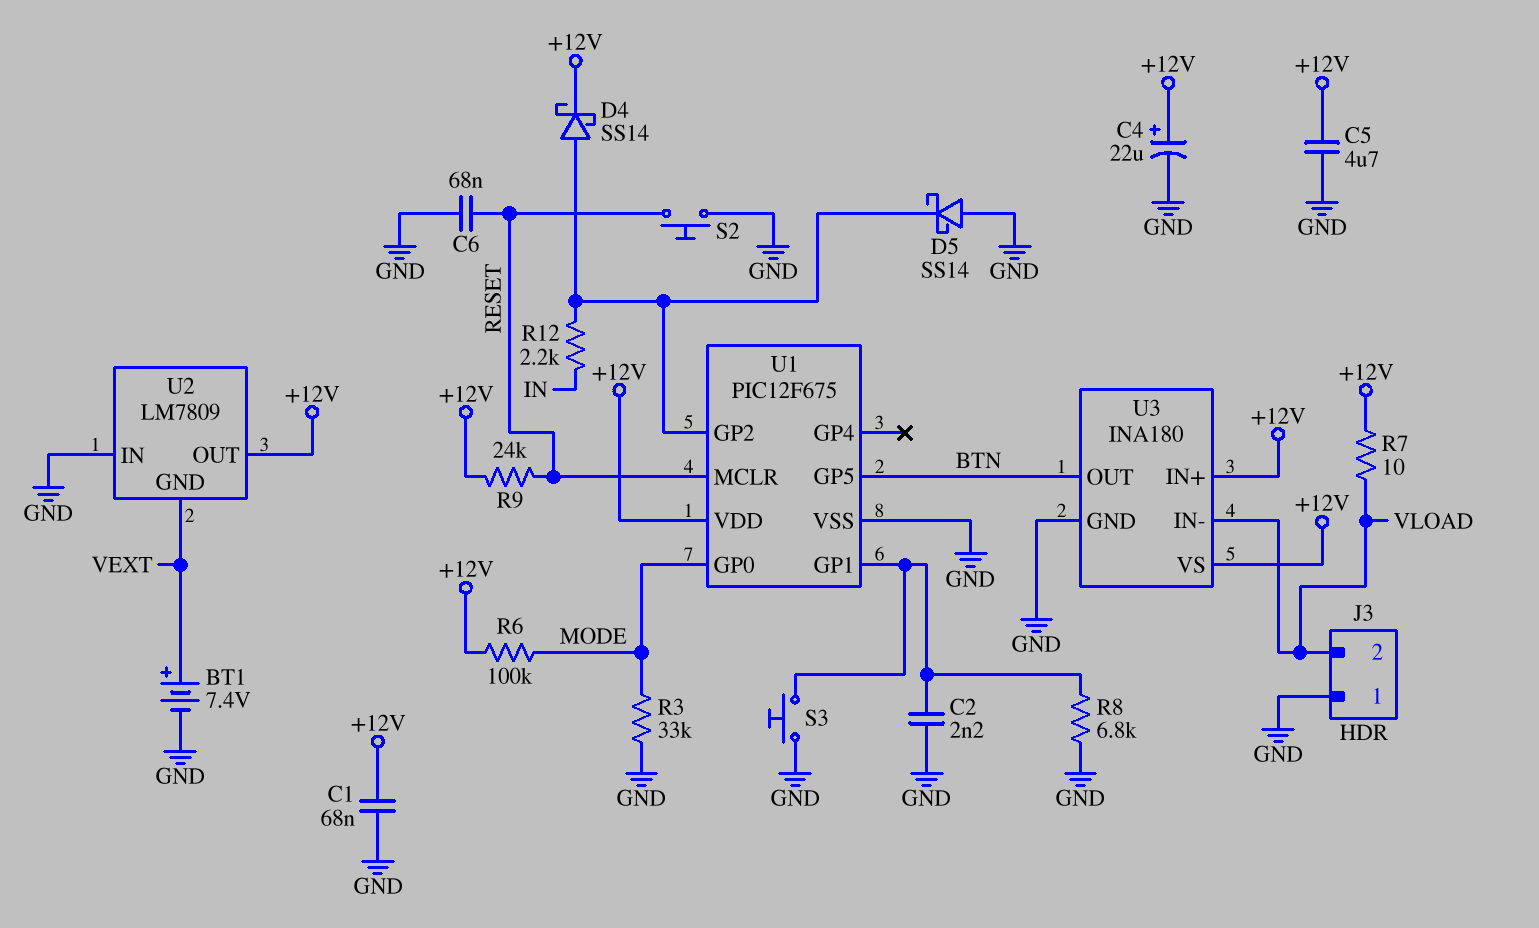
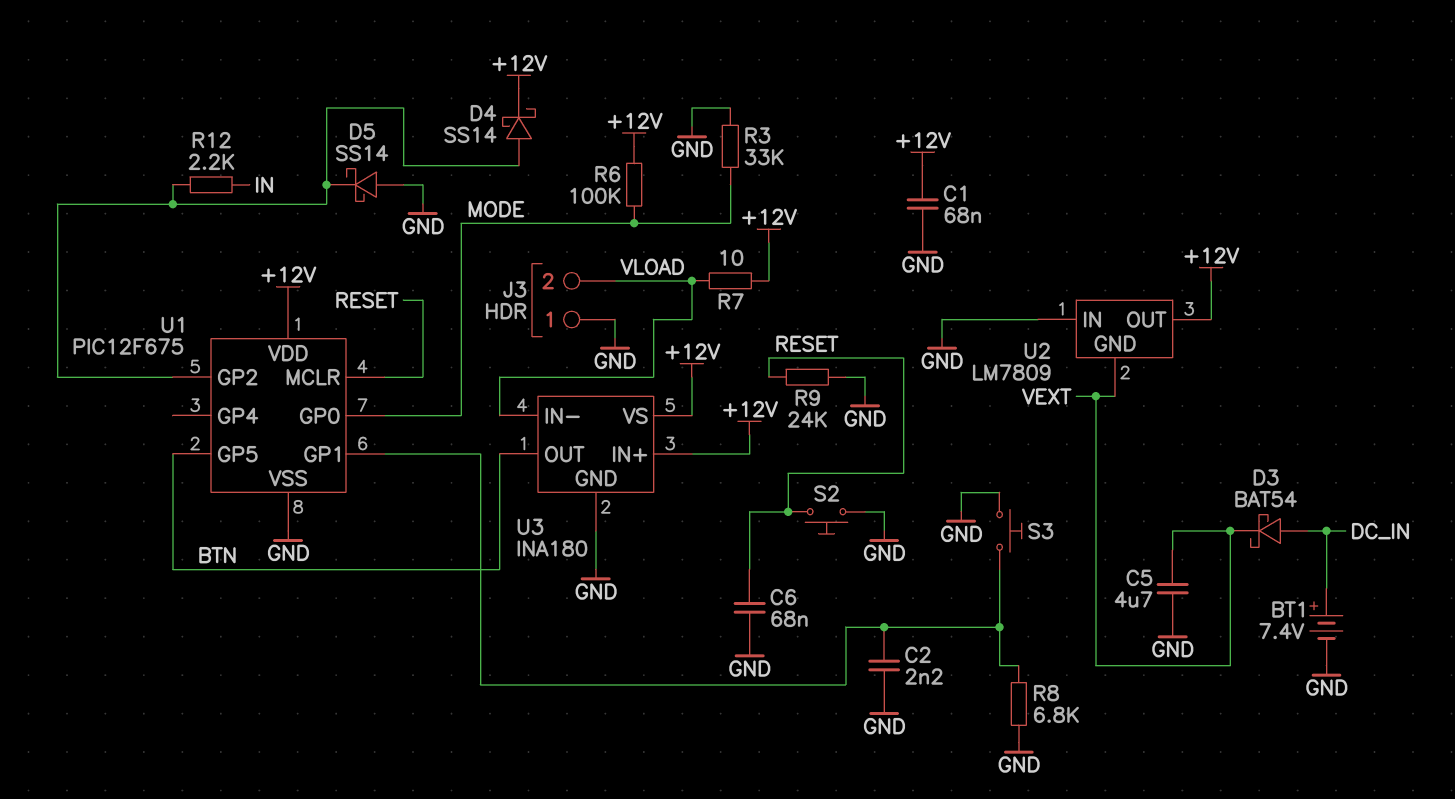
BT1: 7.4V (plus VEXT, minus GND) -> 7.4V (plus DC_IN, minus GND)
C4: 22uF (plus +12V, minus GND) -> none
C5: 4.7uF (+12V, GND) -> 4.7uF (GND, VEXT)
D3: none -> schottky BAT54 (A DC_IN, K VEXT)
R9: 24k (+12V, RESET) -> 24k (GND, RESET)

